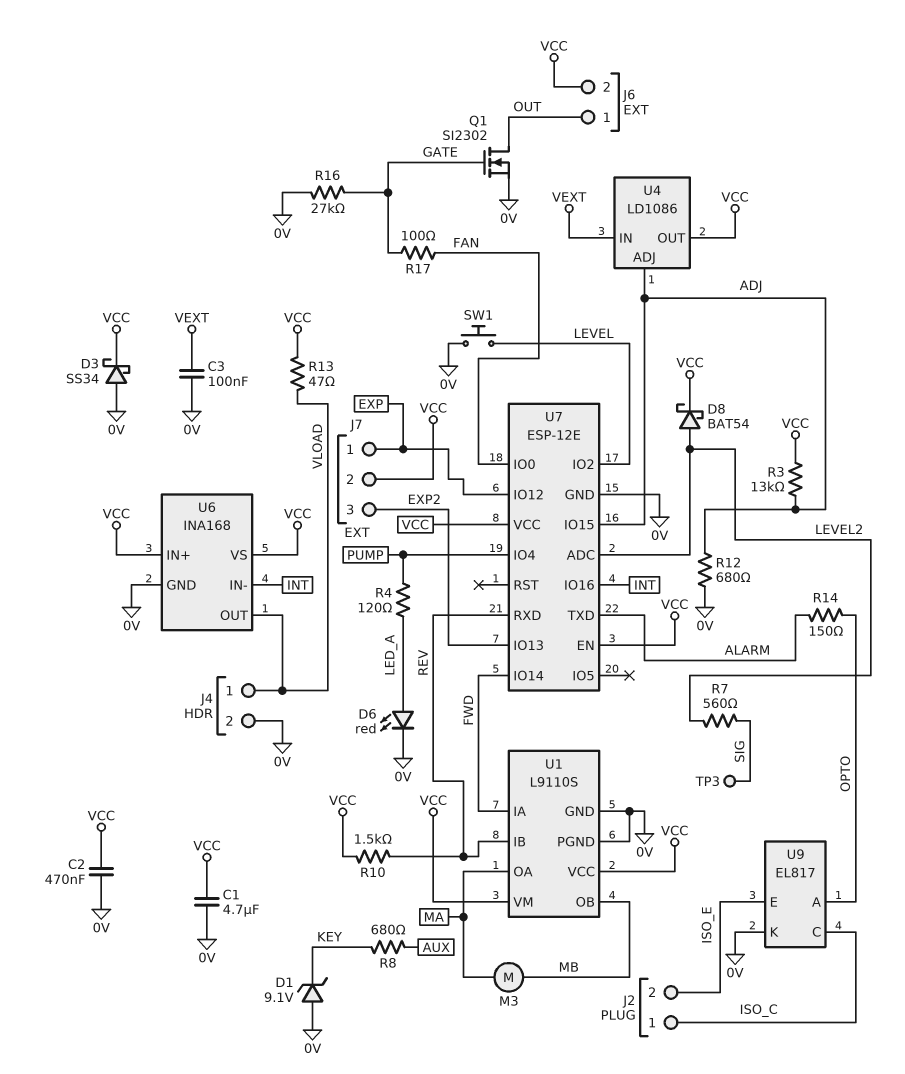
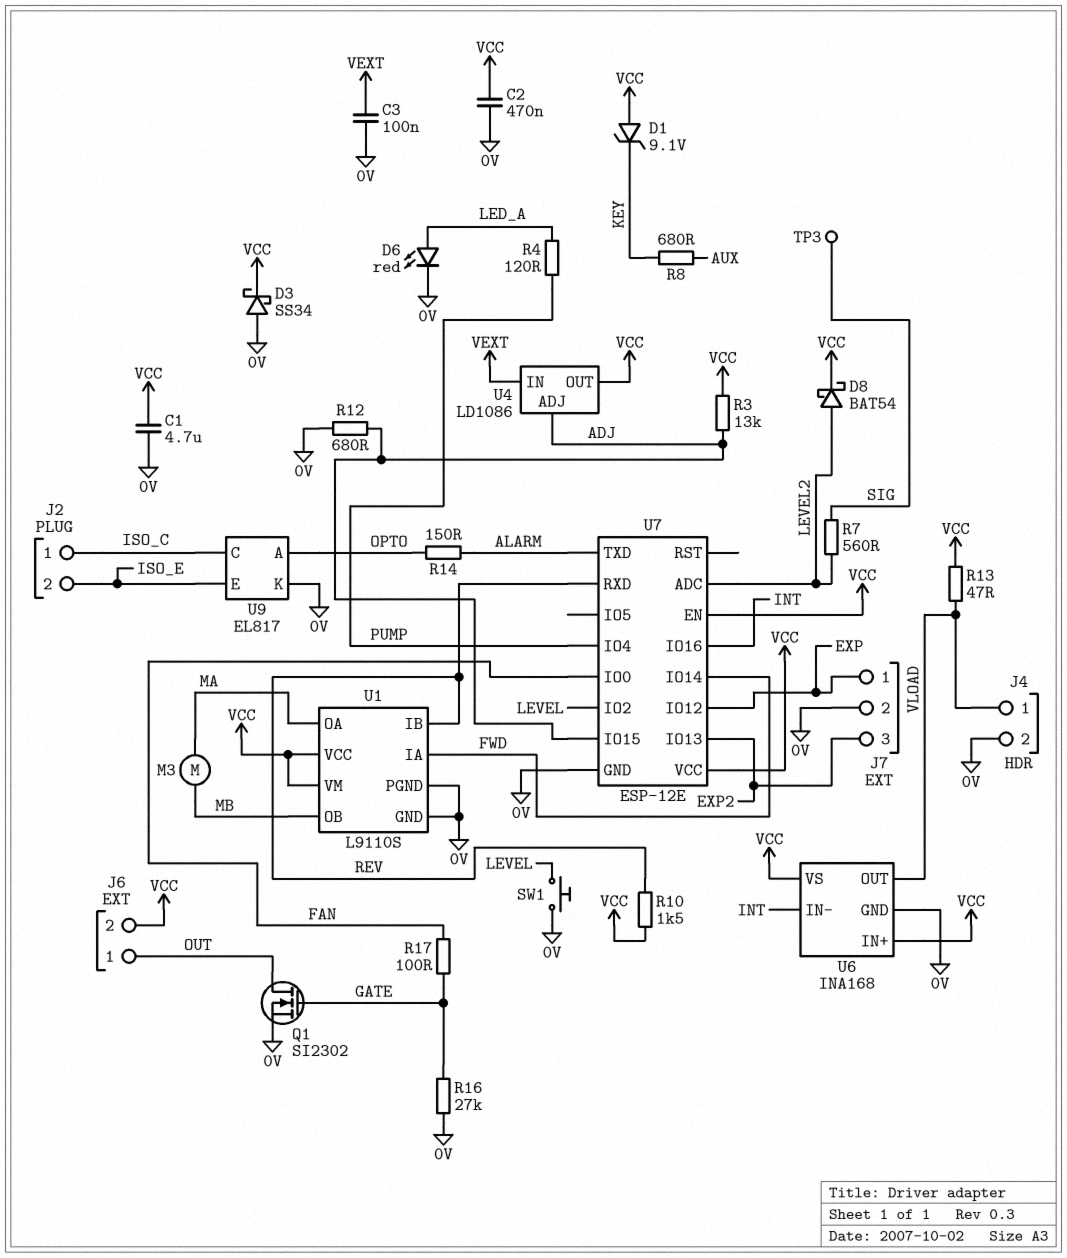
D1: zener 9.1V (A 0V, K KEY) -> zener 9.1V (A VCC, K KEY)
J7 pin 2: VCC -> 0V

